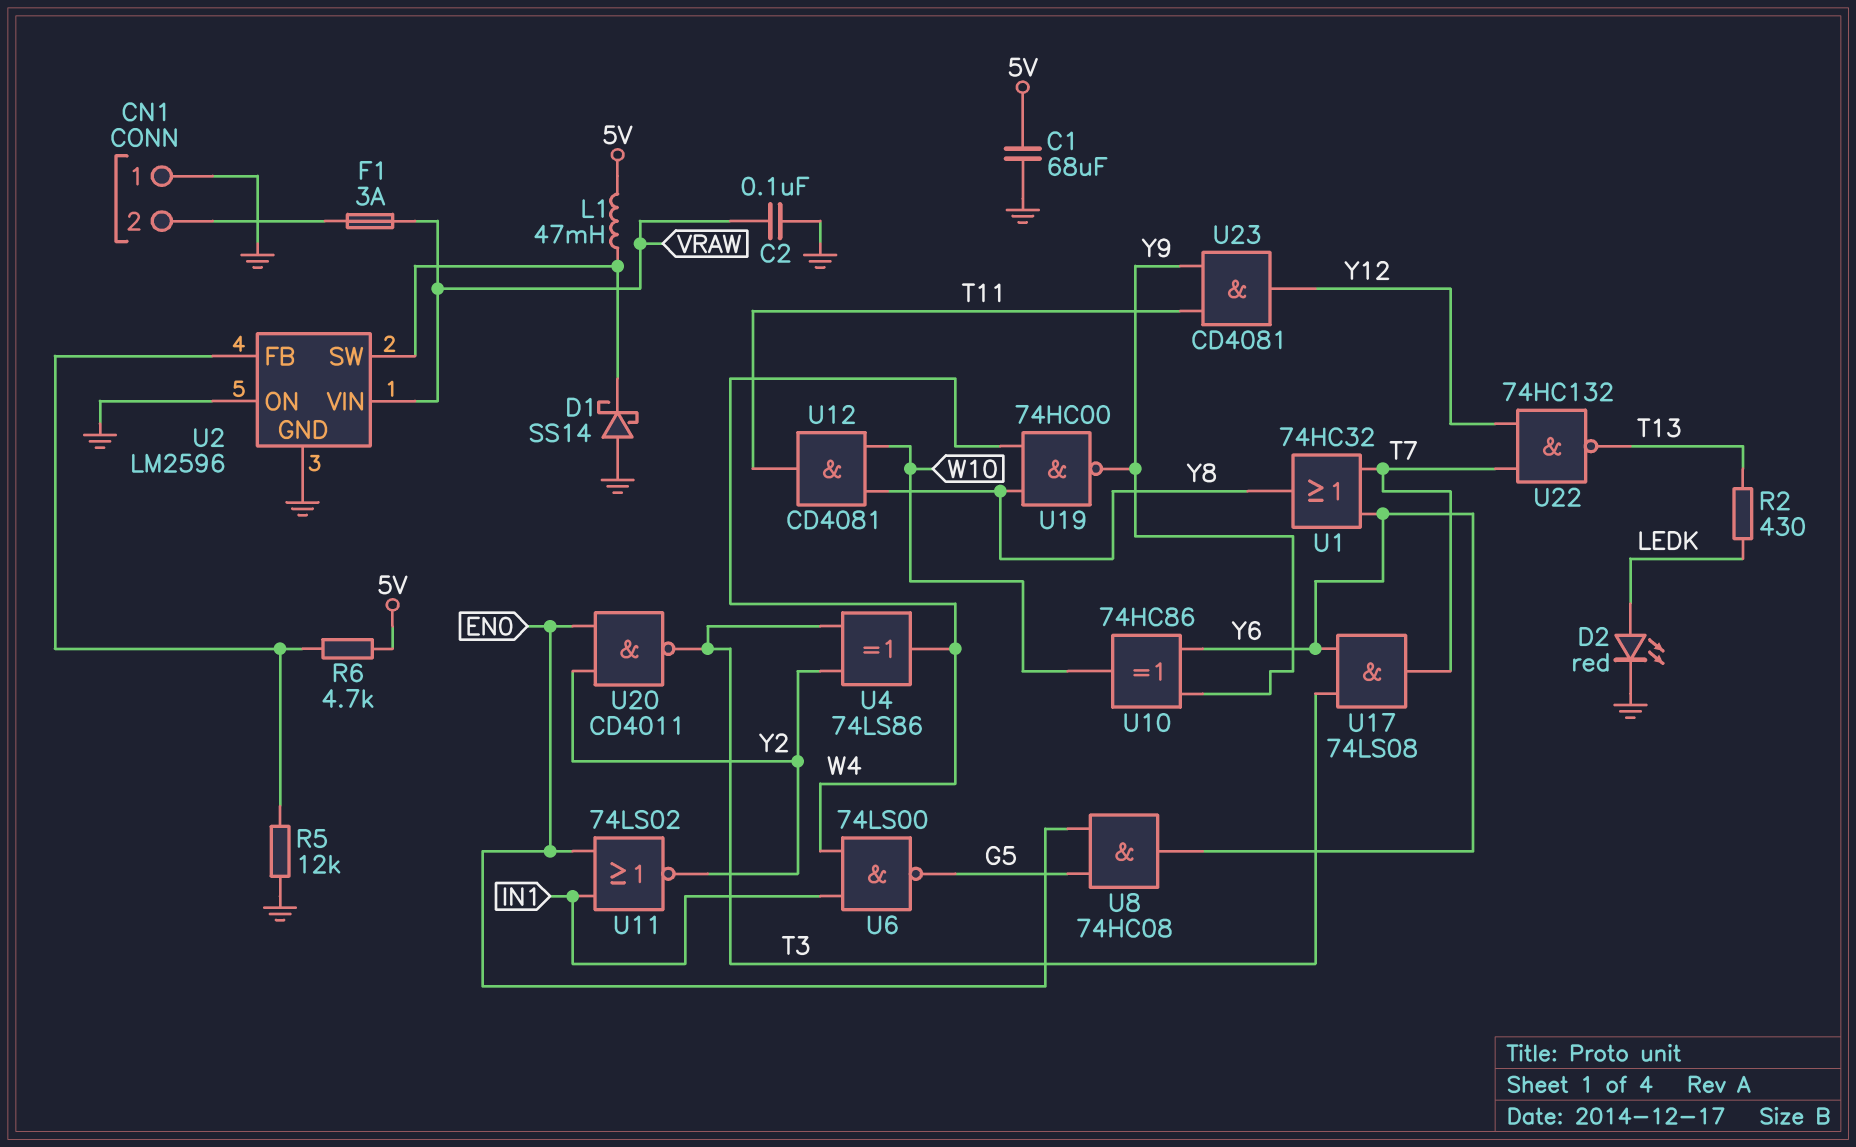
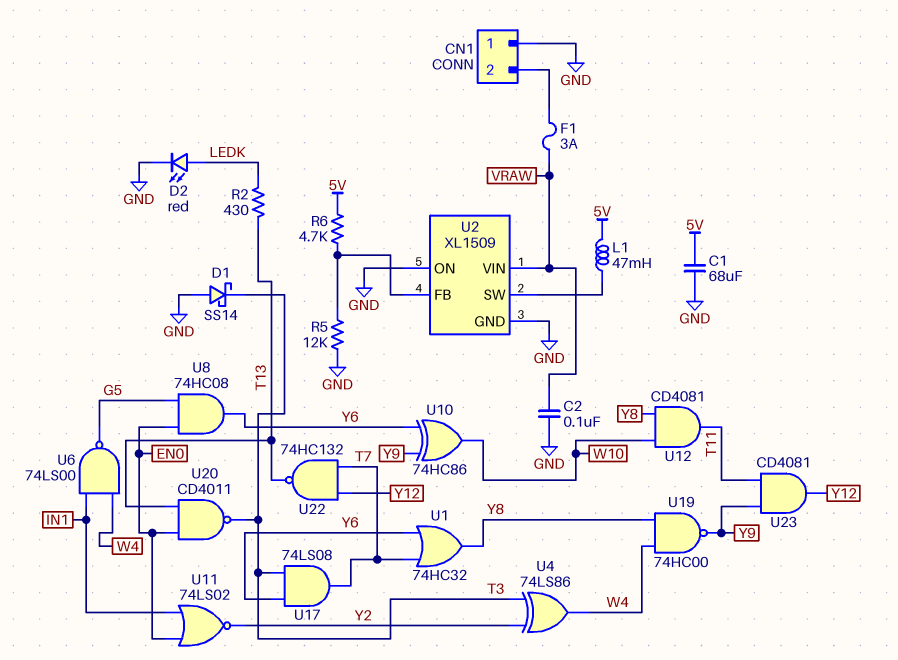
D1: schottky SS14 (A GND, K U2/SW) -> schottky SS14 (A GND, K T3)
U2: LM2596 -> XL1509
U20: NAND CD4011 (in EN0, in Y2, out T3) -> NAND CD4011 (in EN0, in T13, out T3)

